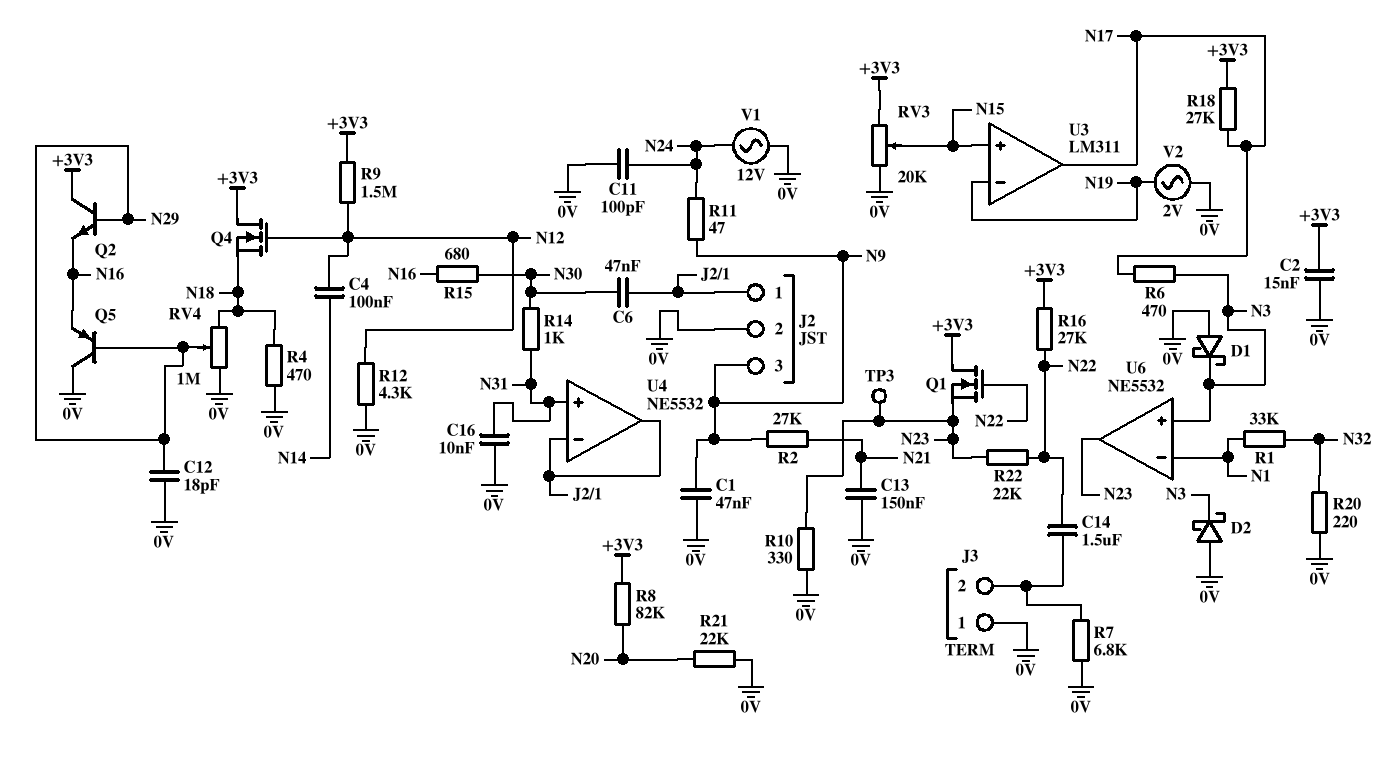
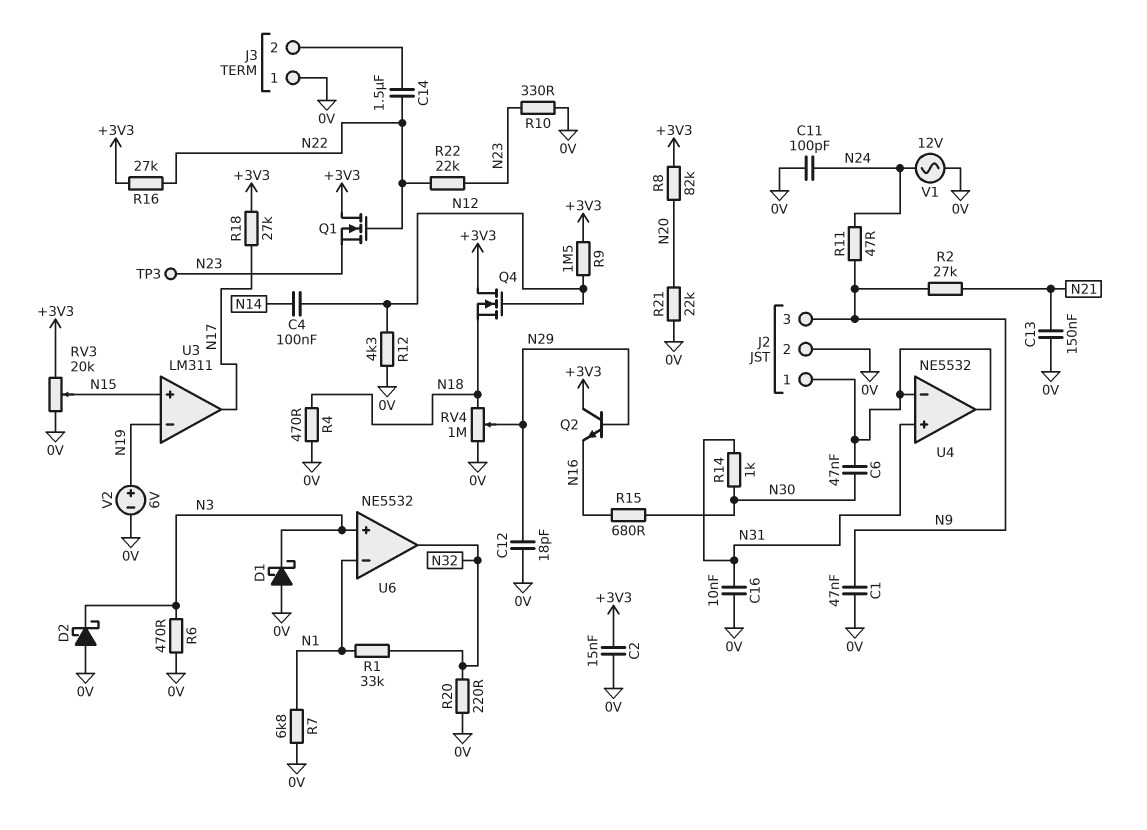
Q5: PNP (B N29, C 0V, E N16) -> none
R6: 470 (N3, N17) -> 470 (0V, N3)
R7: 6.8k (0V, J3/2) -> 6.8k (0V, N1)
U6 pin out: N23 -> N32
V2: AC 2V (0V, N19) -> 6V (plus N19, minus 0V)

